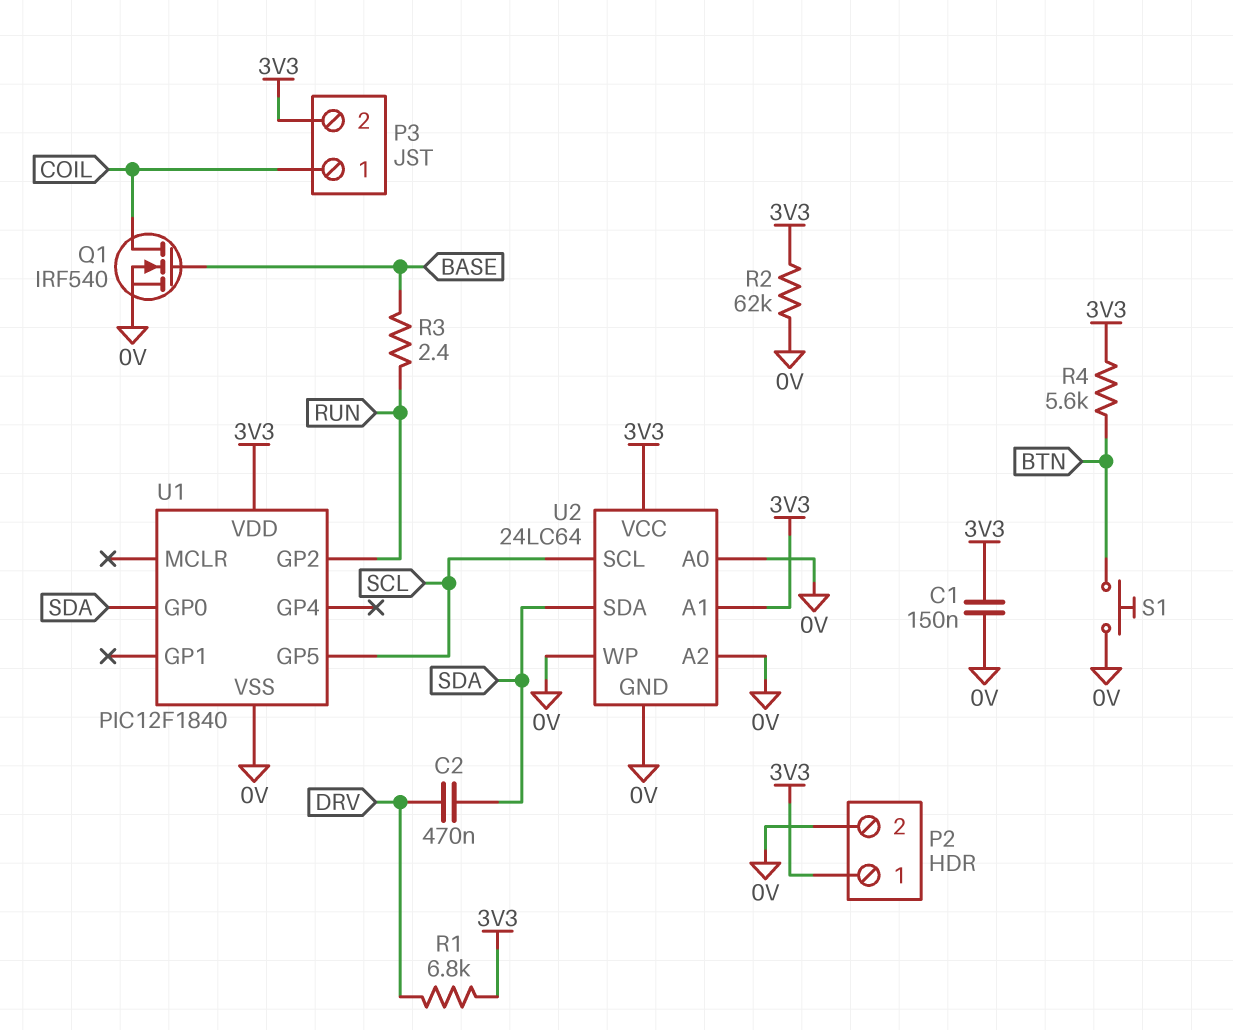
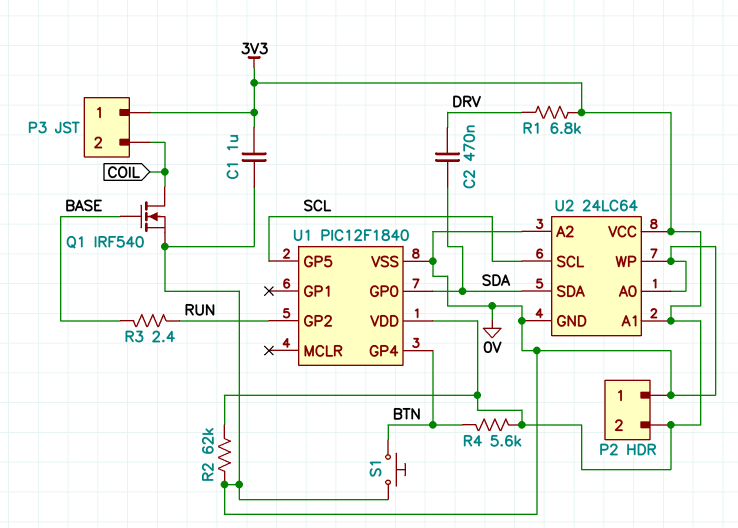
C1: 150nF (0V, 3V3) -> 1uF (0V, 3V3)
P2 pin 1: 3V3 -> 0V
P2 pin 2: 0V -> 3V3
P3 pin 1: COIL -> 3V3
P3 pin 2: 3V3 -> COIL
U1 pin GP4: none -> BTN

